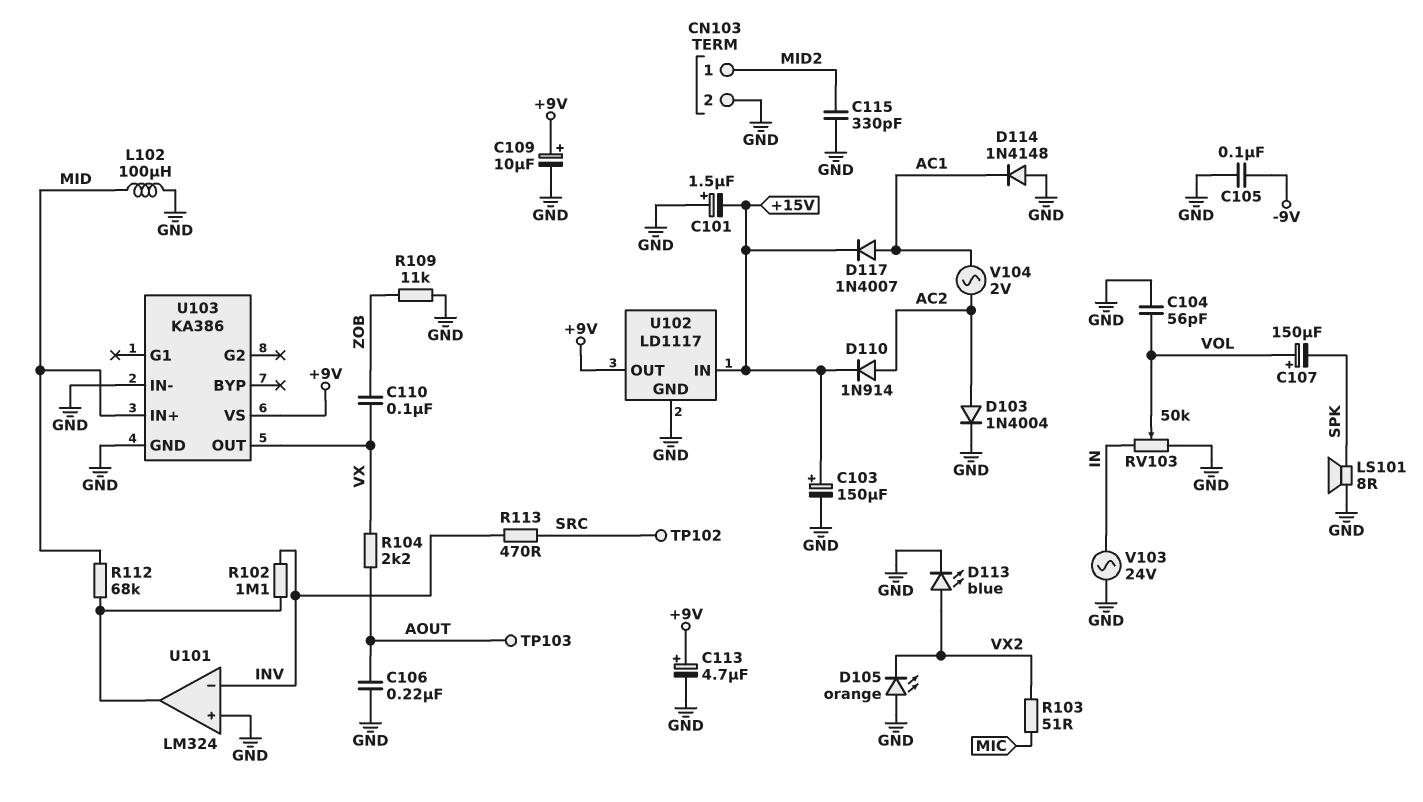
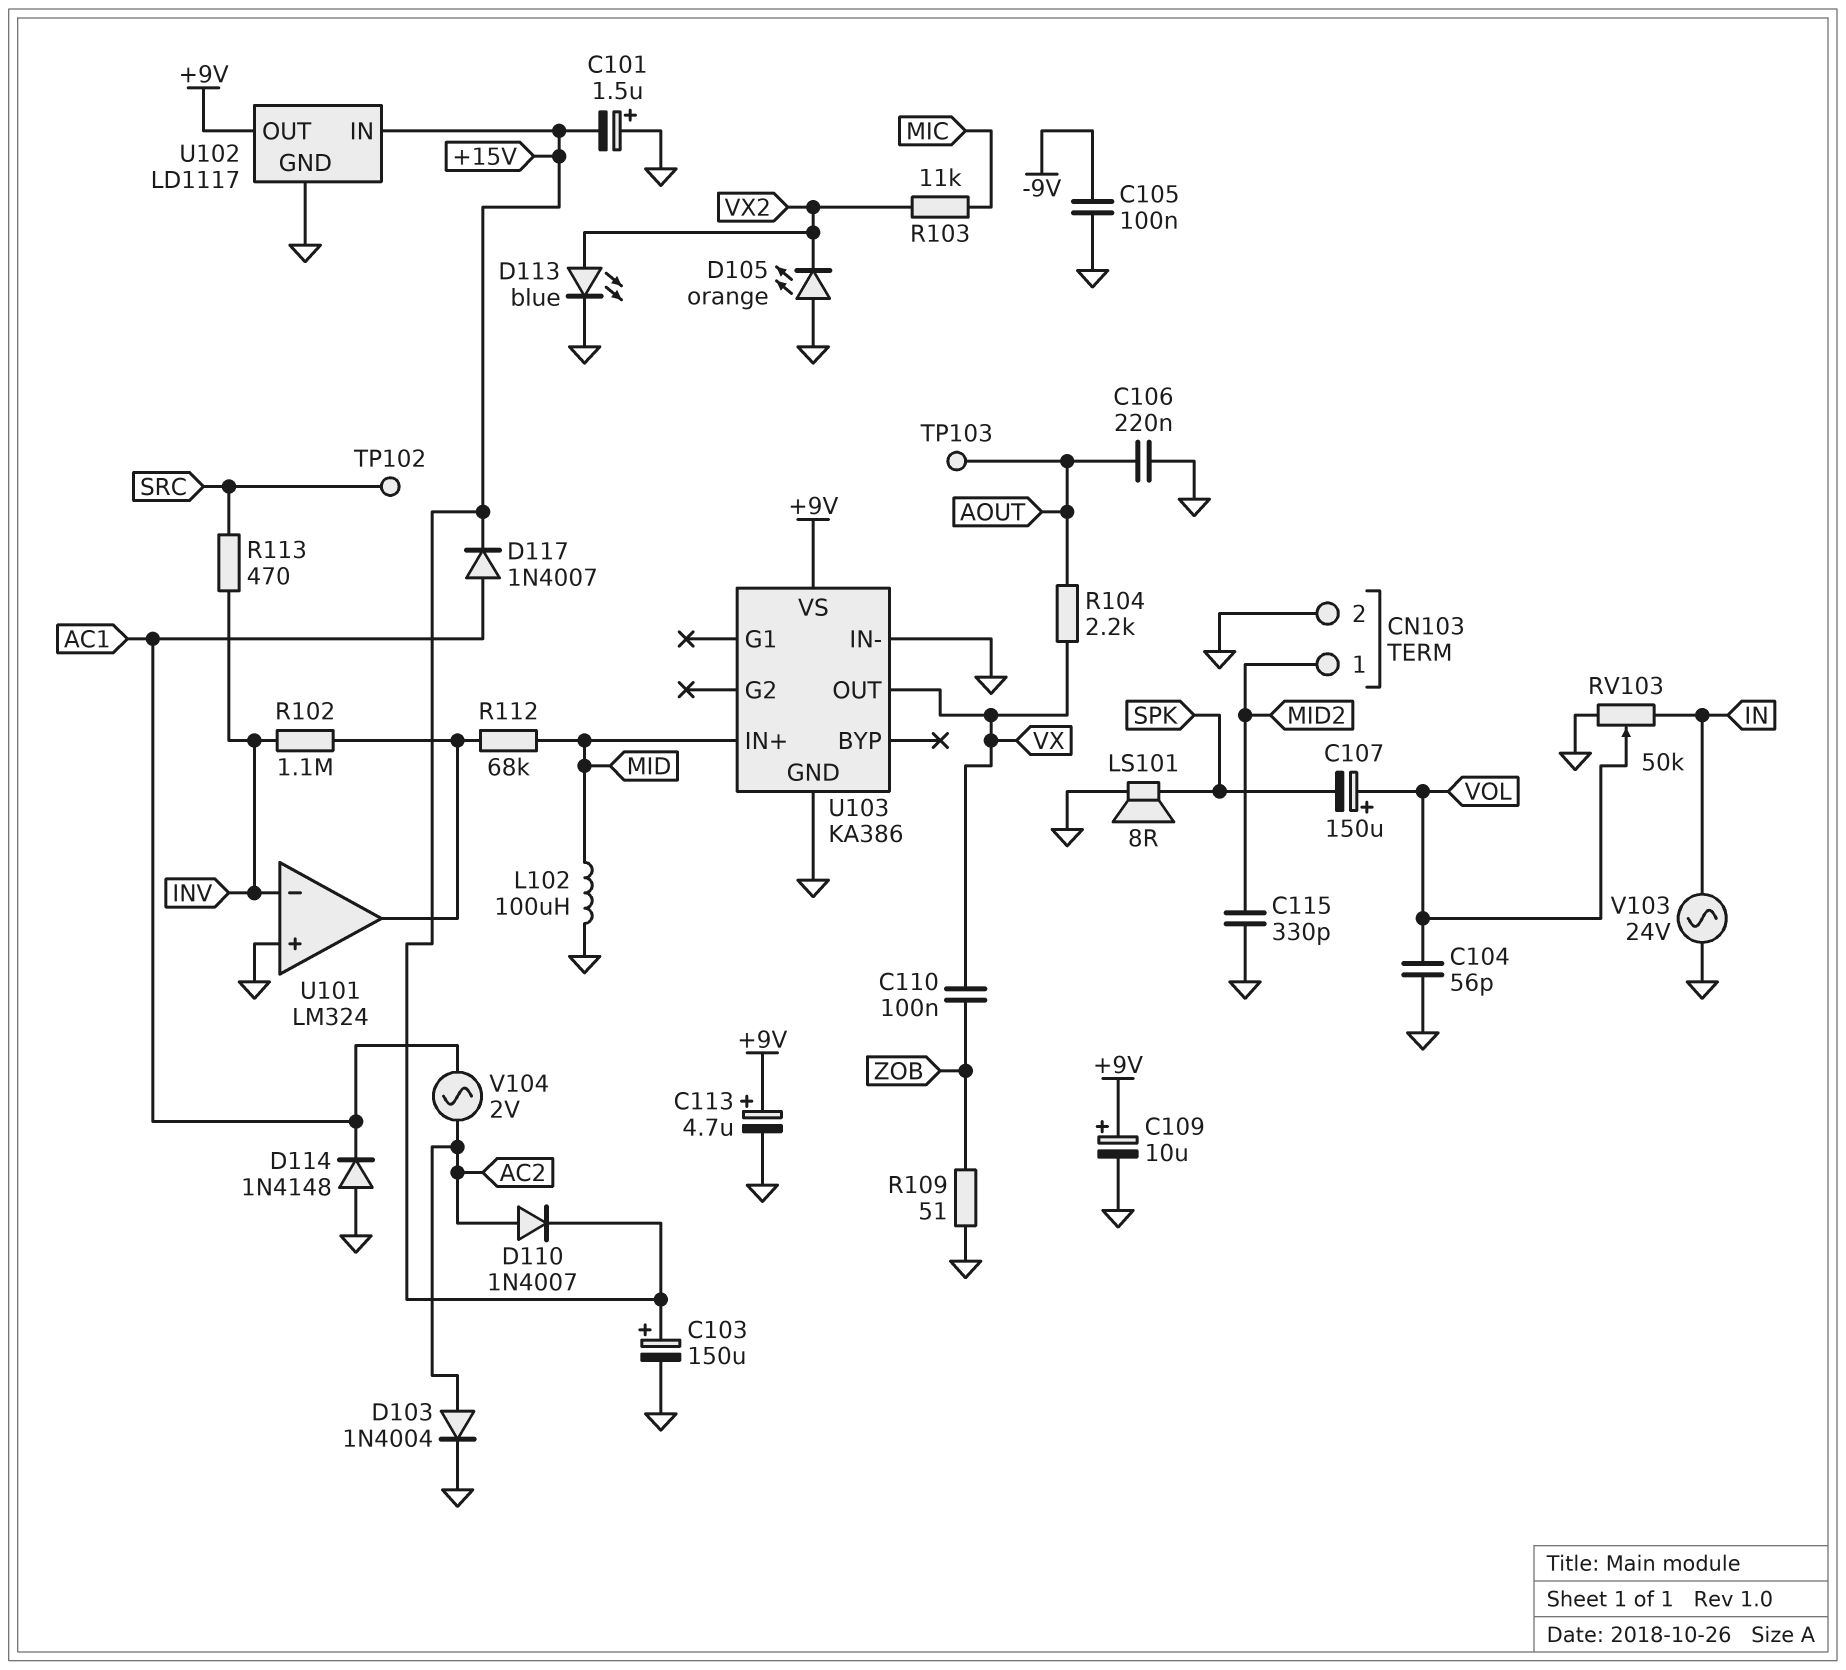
D110: diode 1N914 (A AC2, K +15V) -> diode 1N4007 (A AC2, K +15V)
R103: 51 (MIC, VX2) -> 11k (MIC, VX2)
R109: 11k (GND, ZOB) -> 51 (GND, ZOB)

